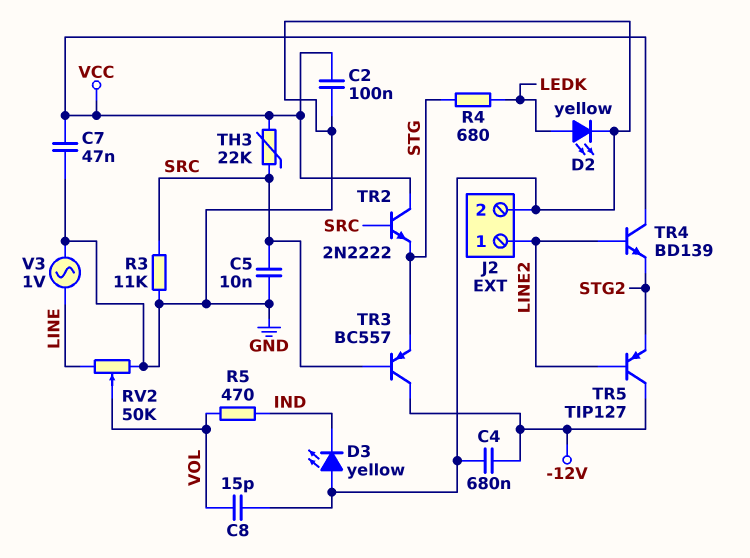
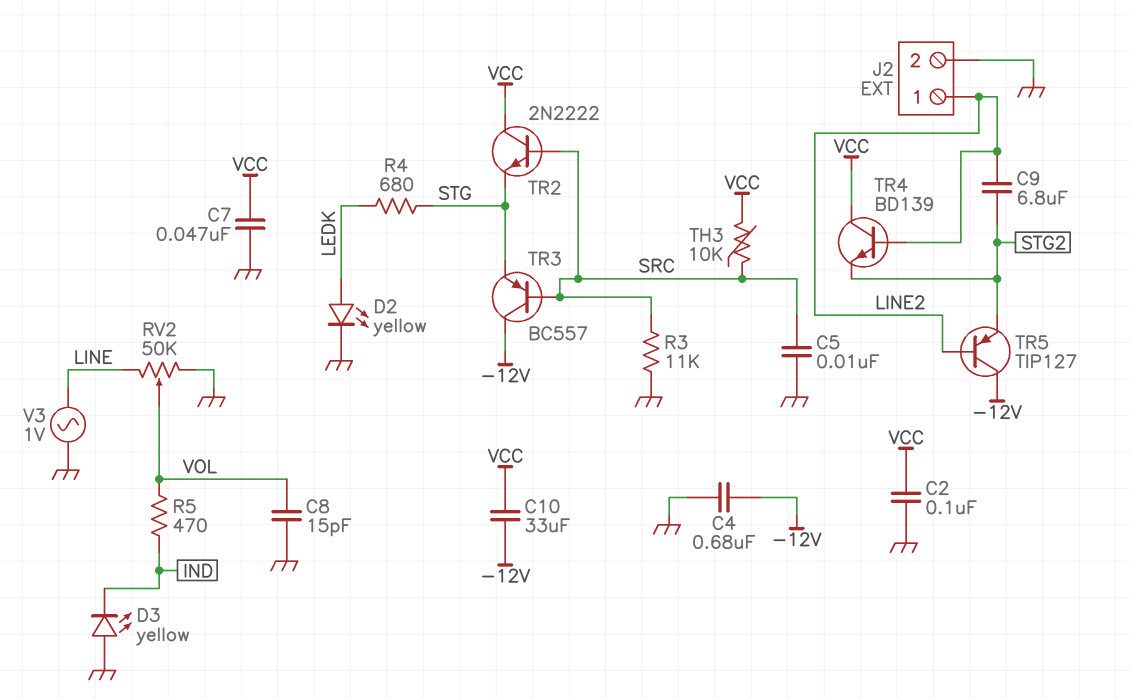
C9: none -> 6.8uF (LINE2, STG2)
C10: none -> 33uF (-12V, VCC)
TH3: 22k (SRC, VCC) -> 10k (SRC, VCC)

